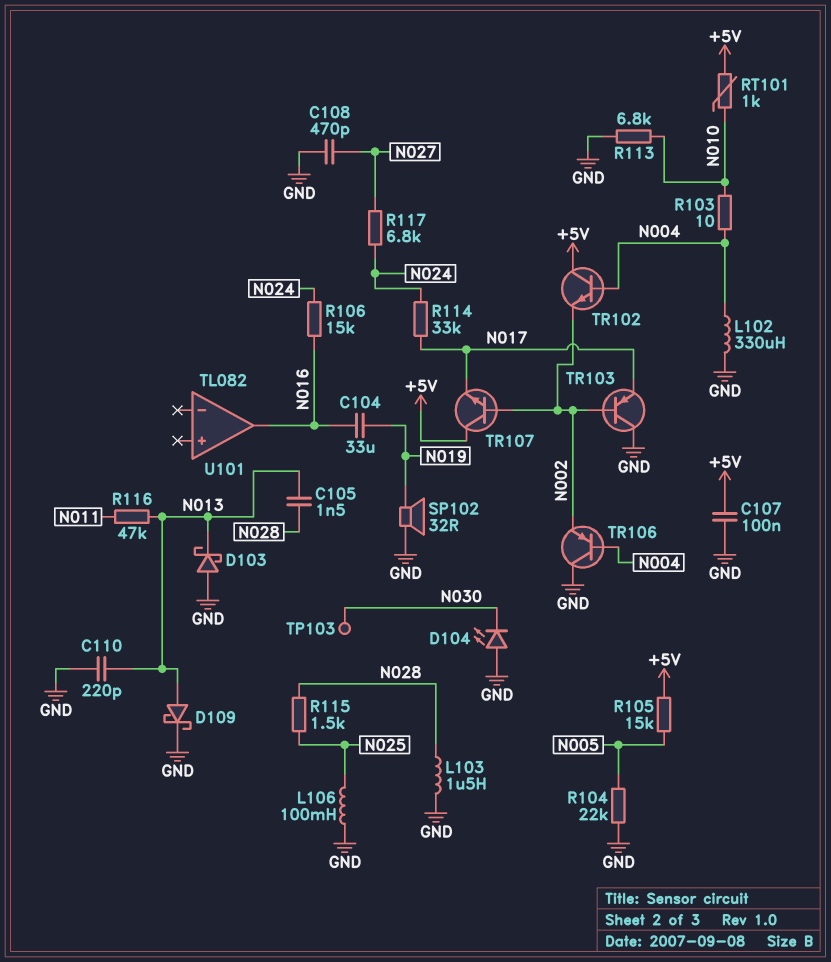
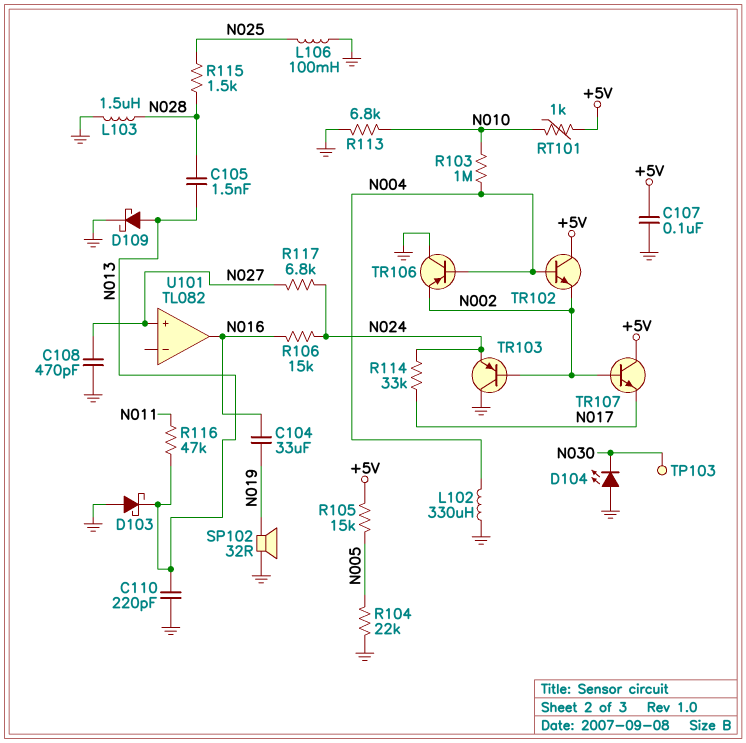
R103: 10 (N004, N010) -> 1M (N004, N010)
TR103: PNP (B N002, C GND, E N017) -> PNP (B N002, C GND, E N024)
U101 pin in+: none -> N027

